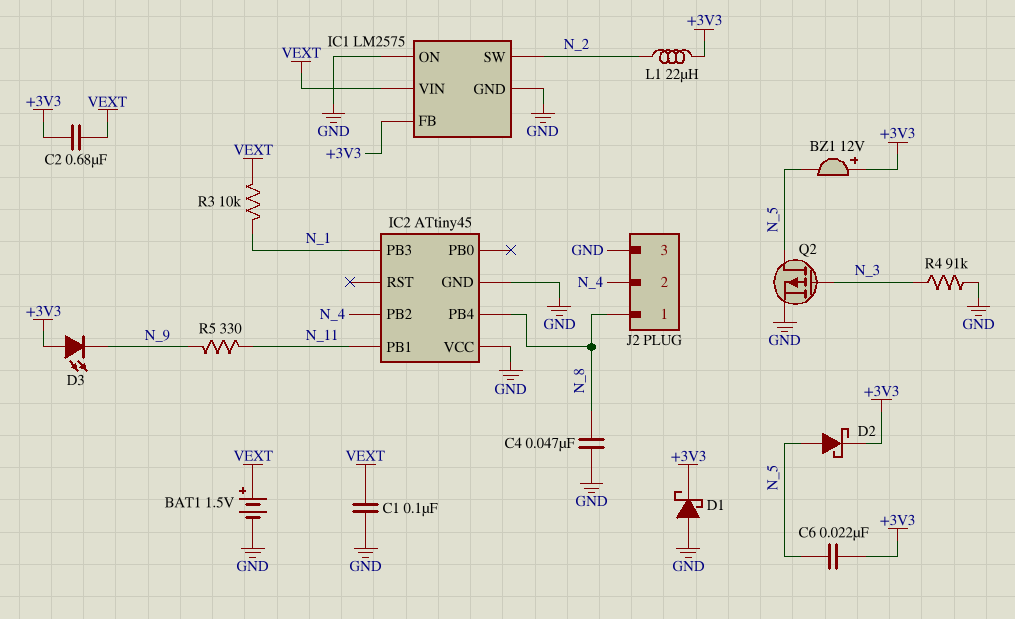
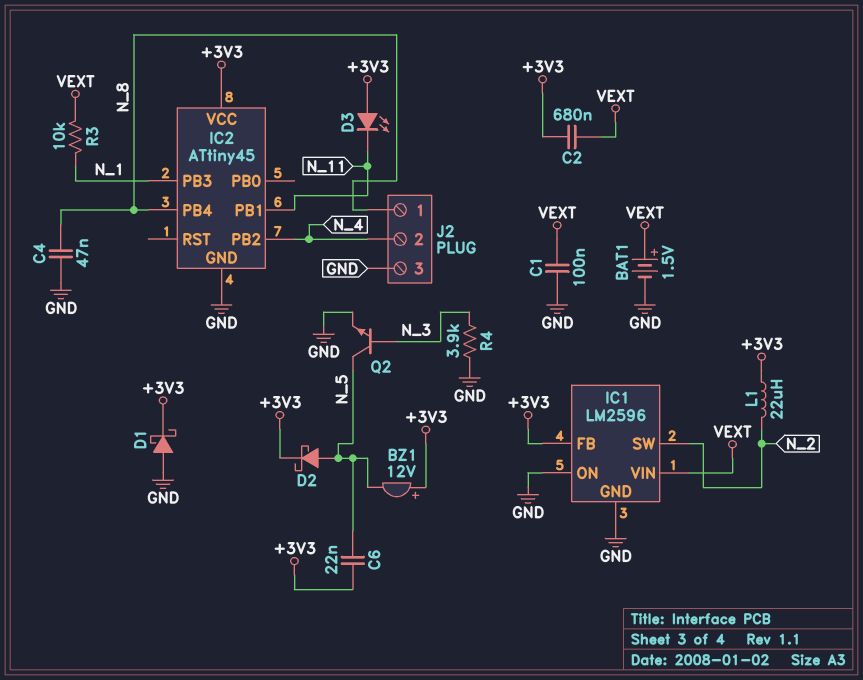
D3: LED (A +3V3, K N_9) -> LED (A +3V3, K N_11)
IC1: LM2575 -> LM2596
IC2 pin VCC: GND -> +3V3
Q2: PMOS (G N_3, D N_5, S GND) -> NPN (B N_3, C N_5, E GND)
R4: 91k (GND, N_3) -> 3.9k (GND, N_3)
R5: 330 (N_9, N_11) -> none

